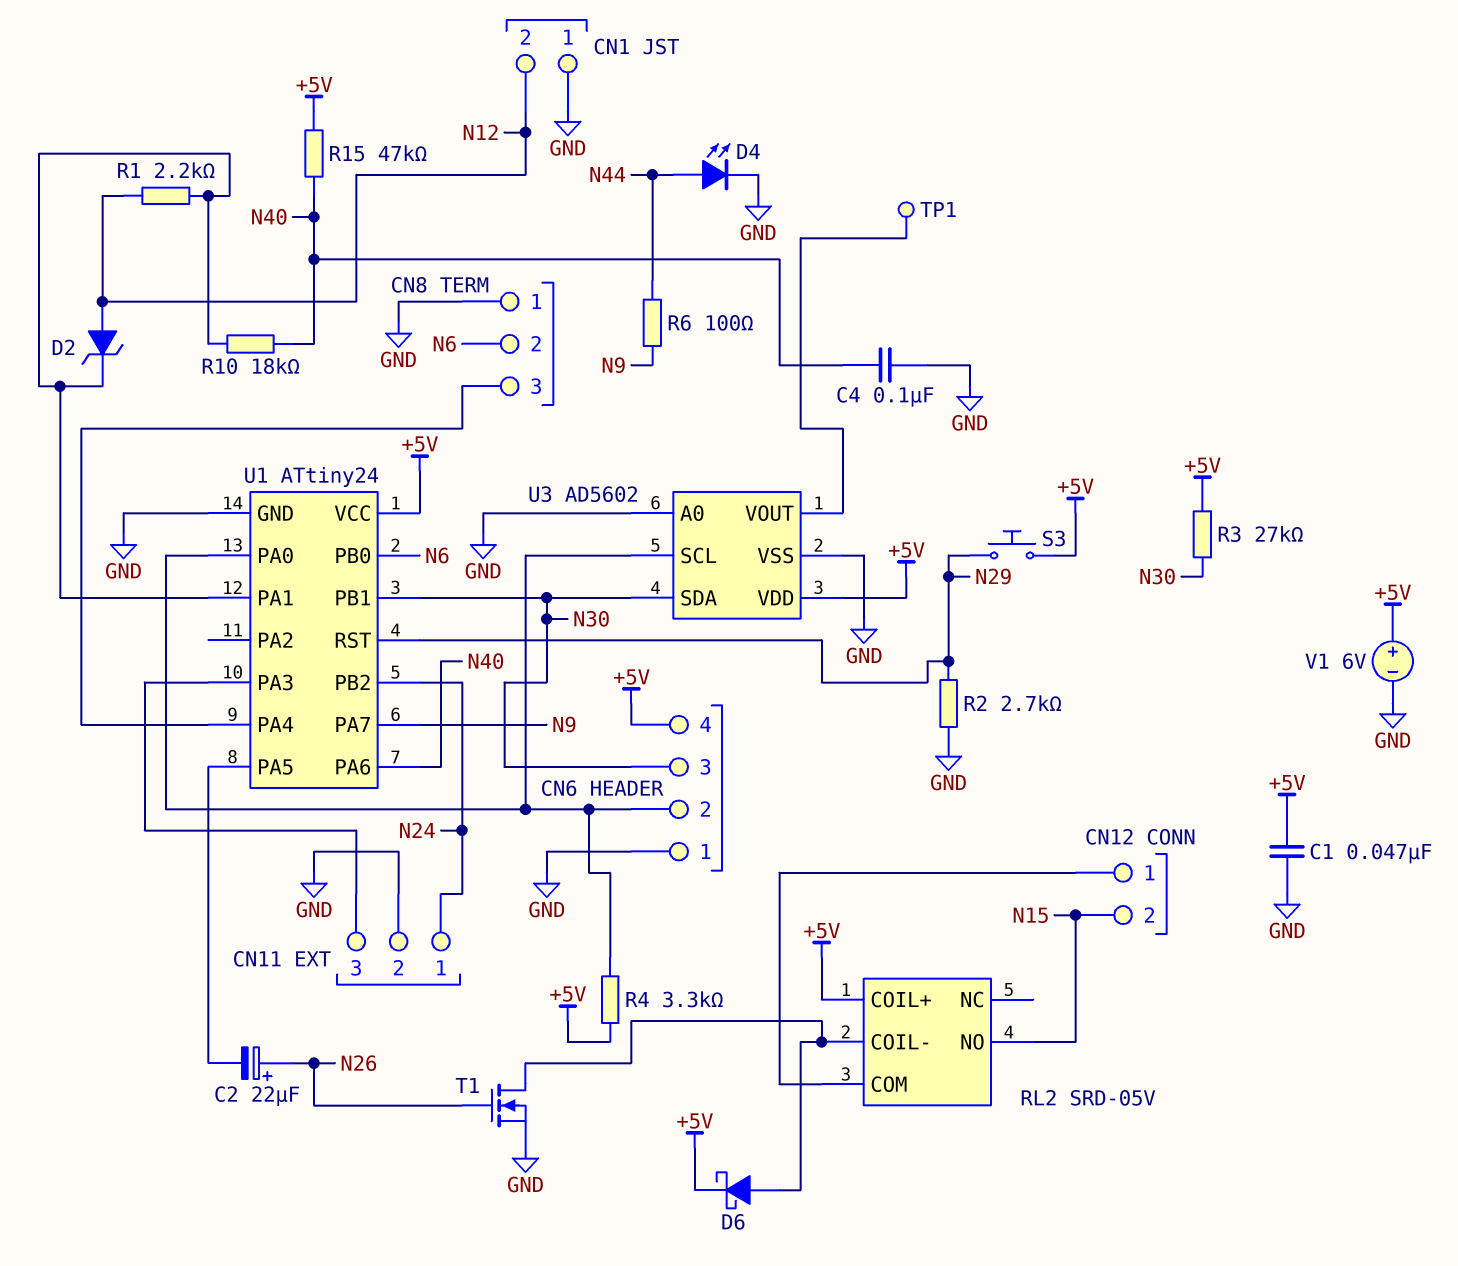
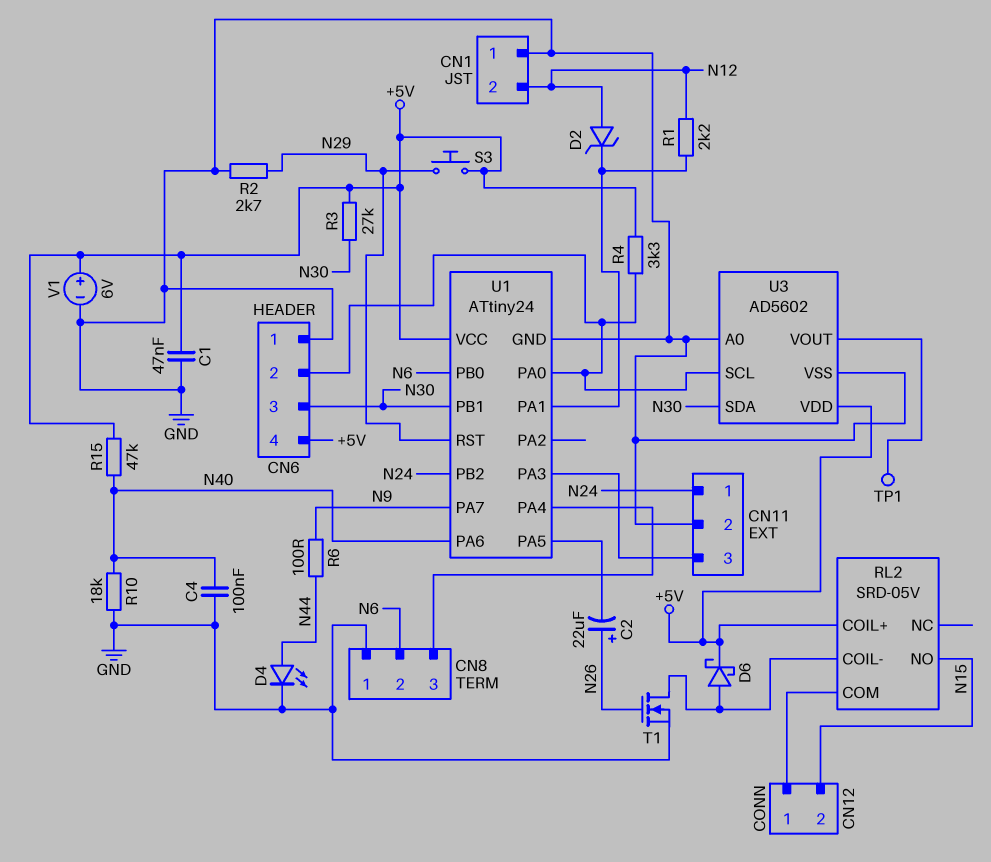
R10: 18k (N40, U1/PA1) -> 18k (GND, N40)

